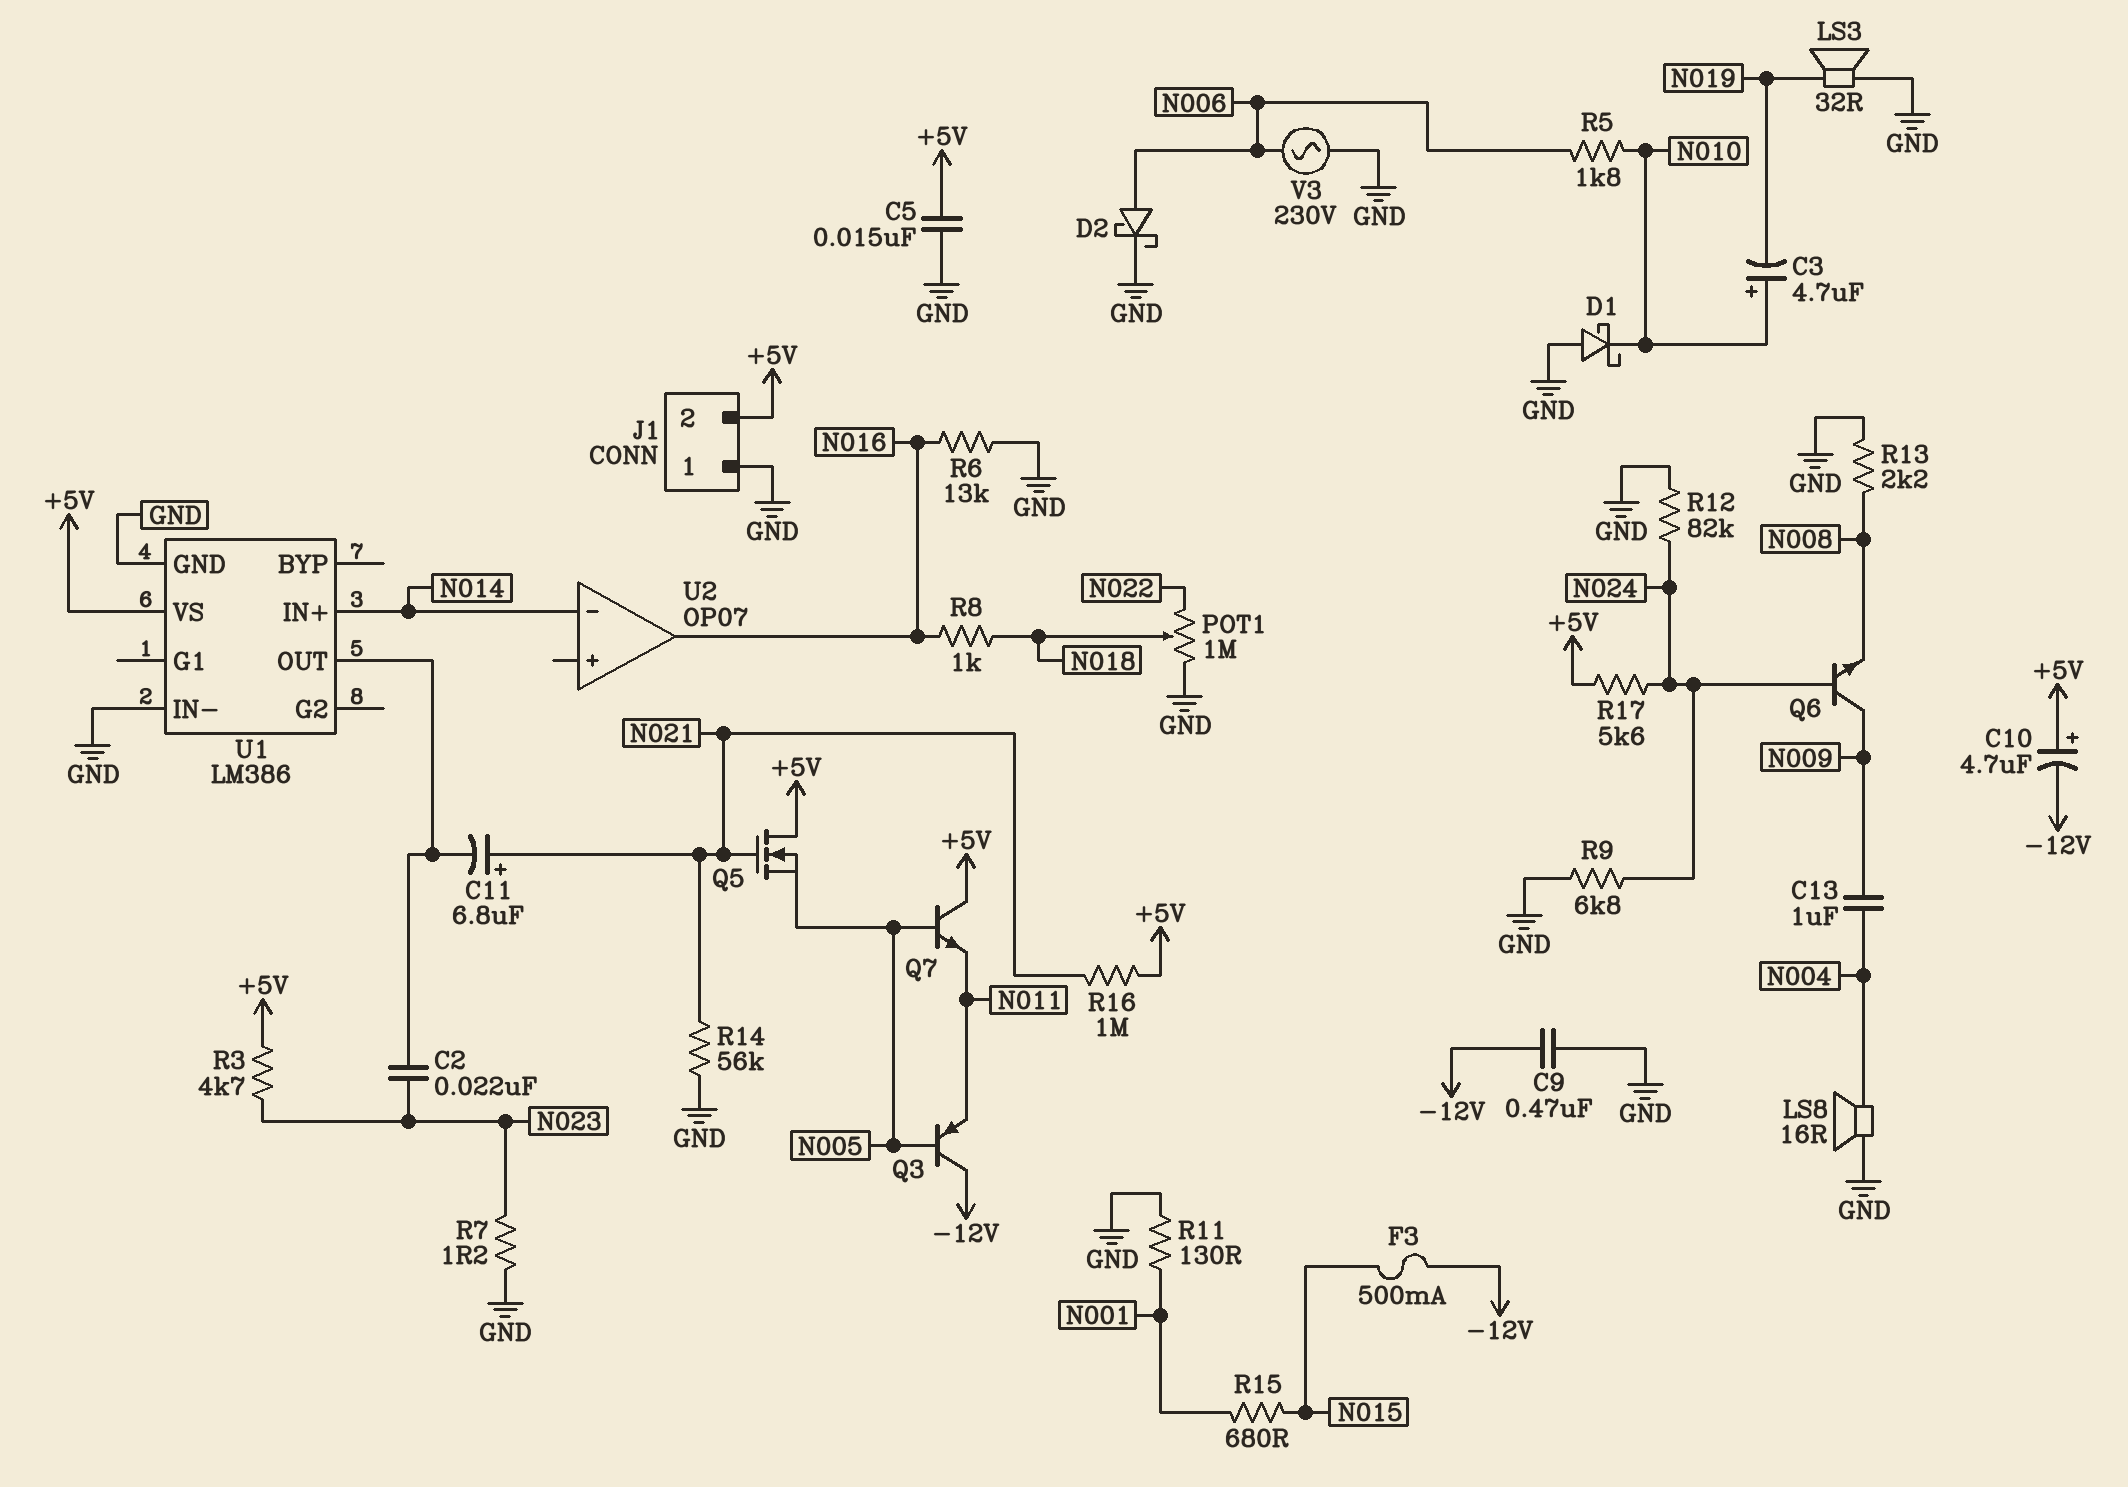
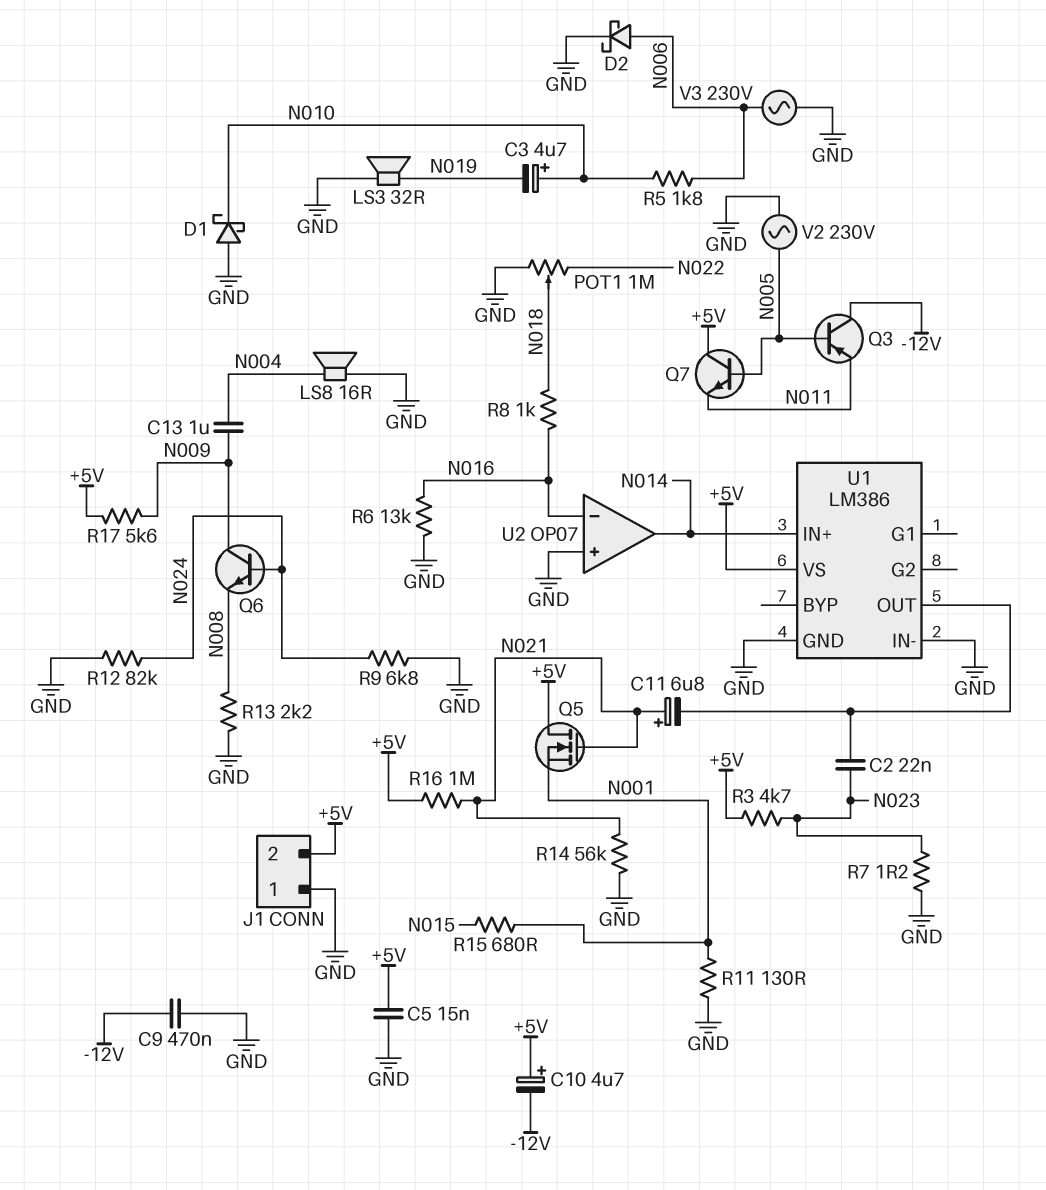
F3: 500mA (-12V, N015) -> none
Q5: NMOS (G N021, D +5V, S N005) -> NMOS (G N021, D +5V, S N001)
R17: 5.6k (+5V, N024) -> 5.6k (+5V, N009)
U2 pin in+: none -> GND
U2 pin in-: N014 -> N016
U2 pin out: N016 -> N014
V2: none -> AC 230V (GND, N005)

